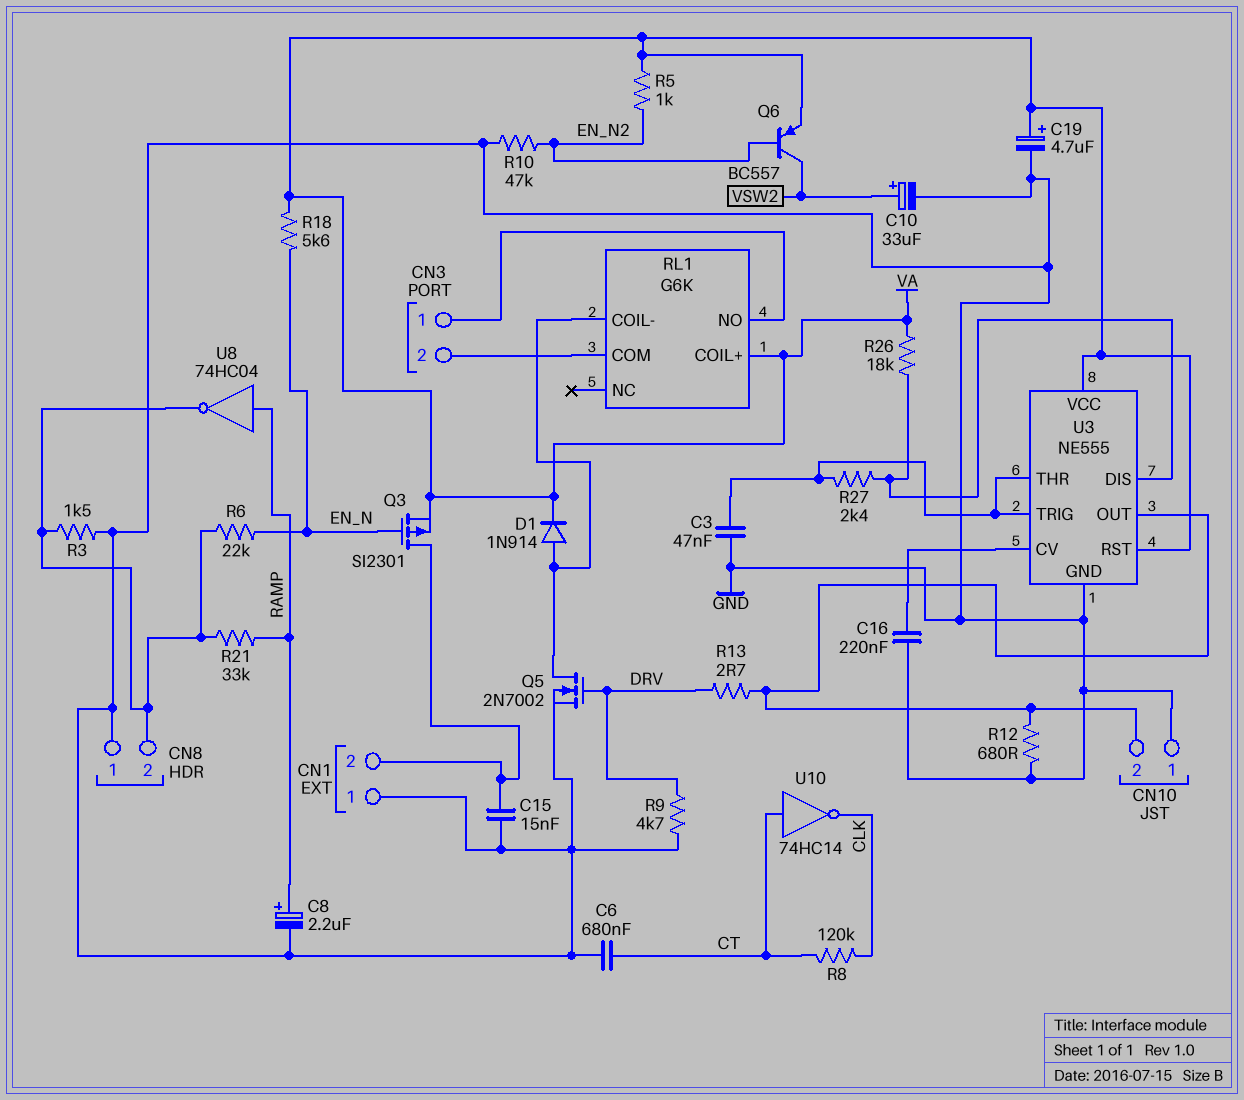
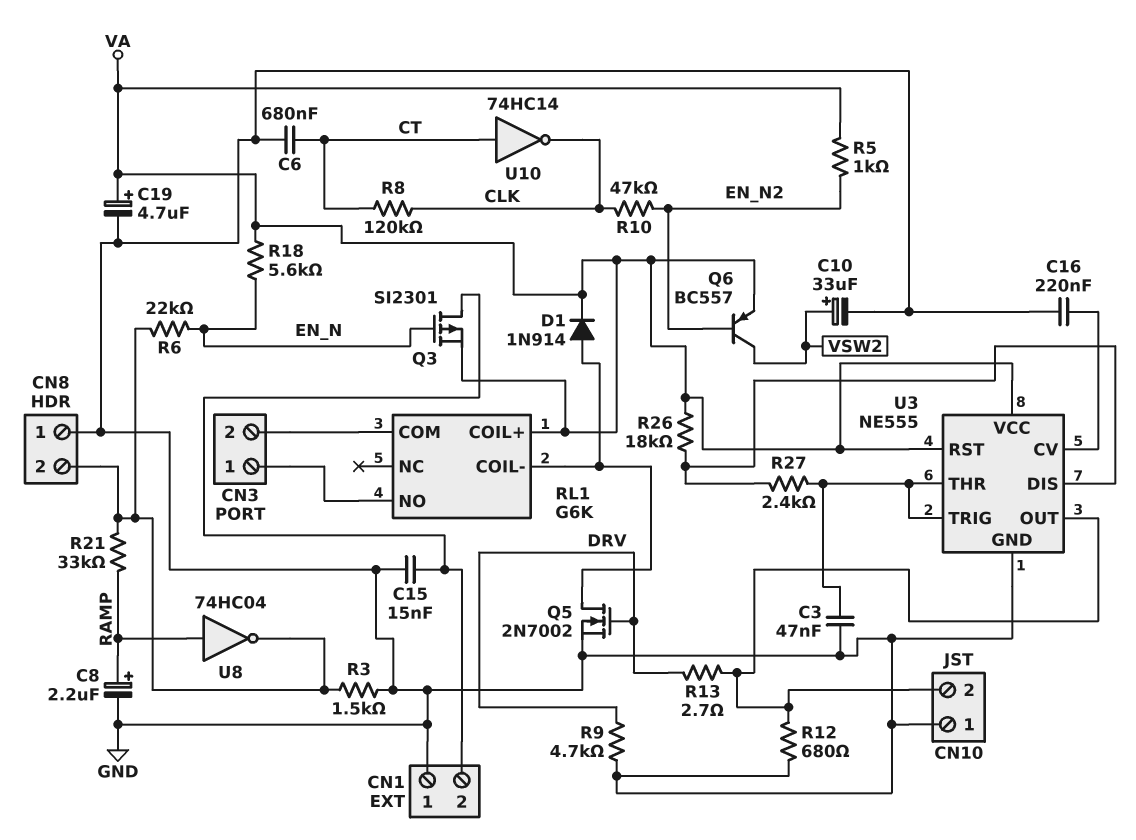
R10: 47k (EN_N2, GND) -> 47k (CLK, EN_N2)

